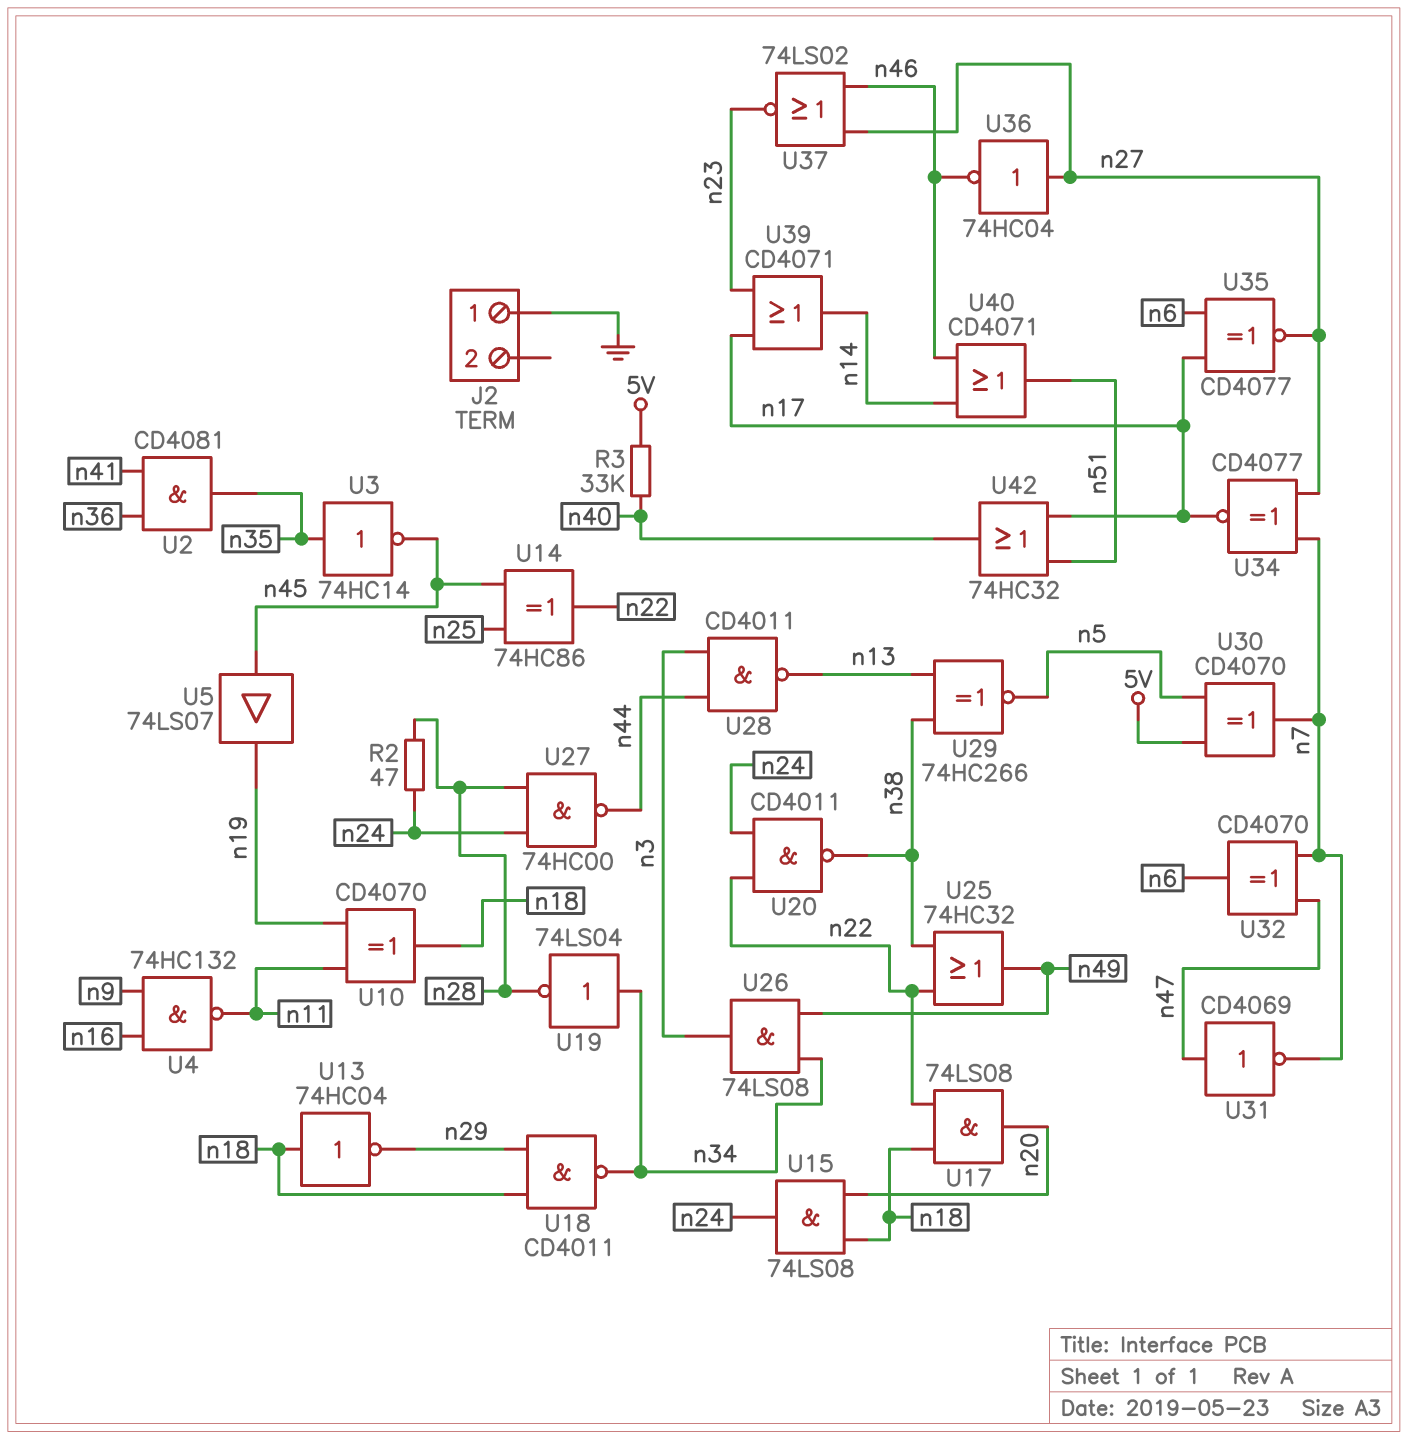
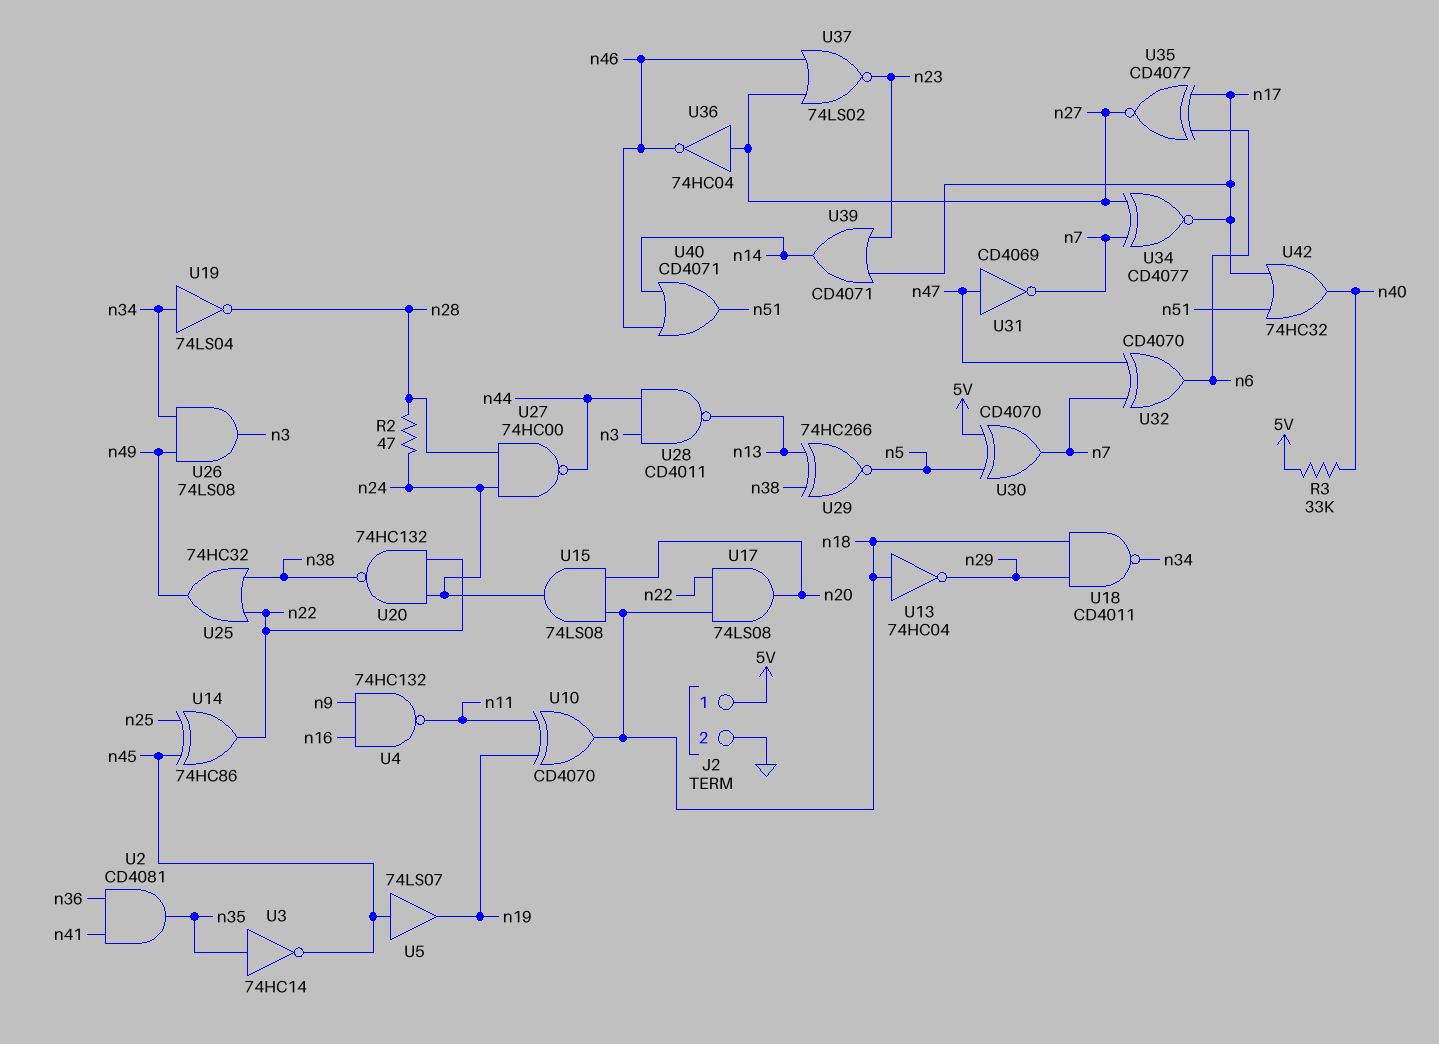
J2 pin 1: GND -> 5V
J2 pin 2: none -> GND
U20: NAND CD4011 (in n22, in n24, out n38) -> NAND 74HC132 (in n22, in n24, out n38)

